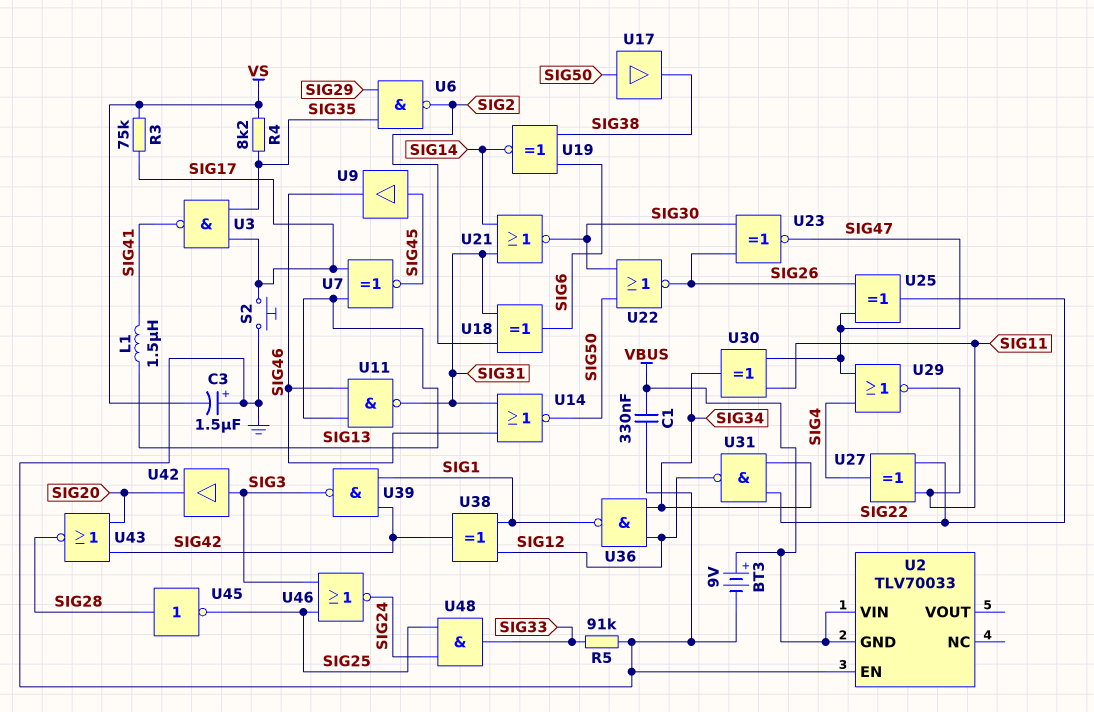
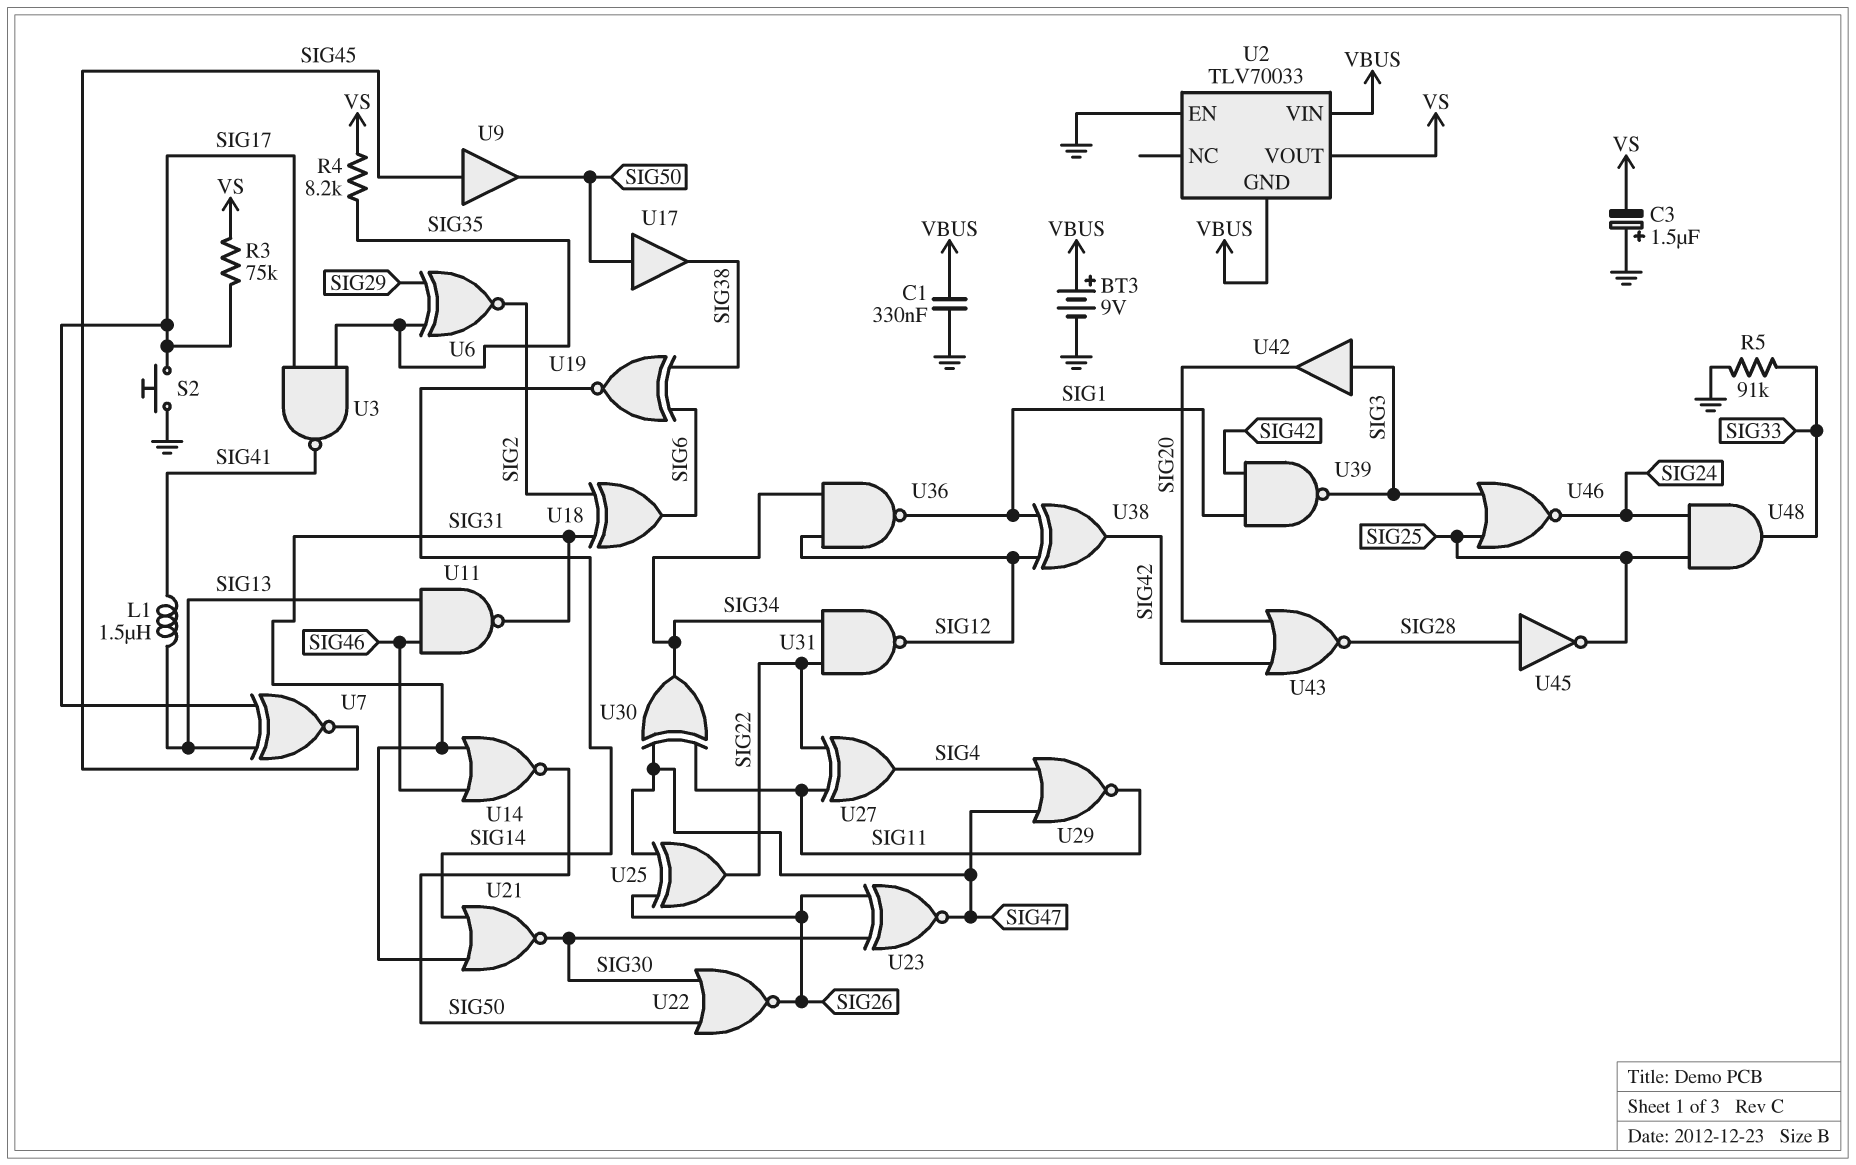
U2 pin VOUT: none -> VS
U6: NAND (in SIG29, in SIG35, out SIG2) -> XNOR (in SIG29, in SIG35, out SIG2)
U9: buffer (in SIG45, out SIG46) -> buffer (in SIG45, out SIG50)

